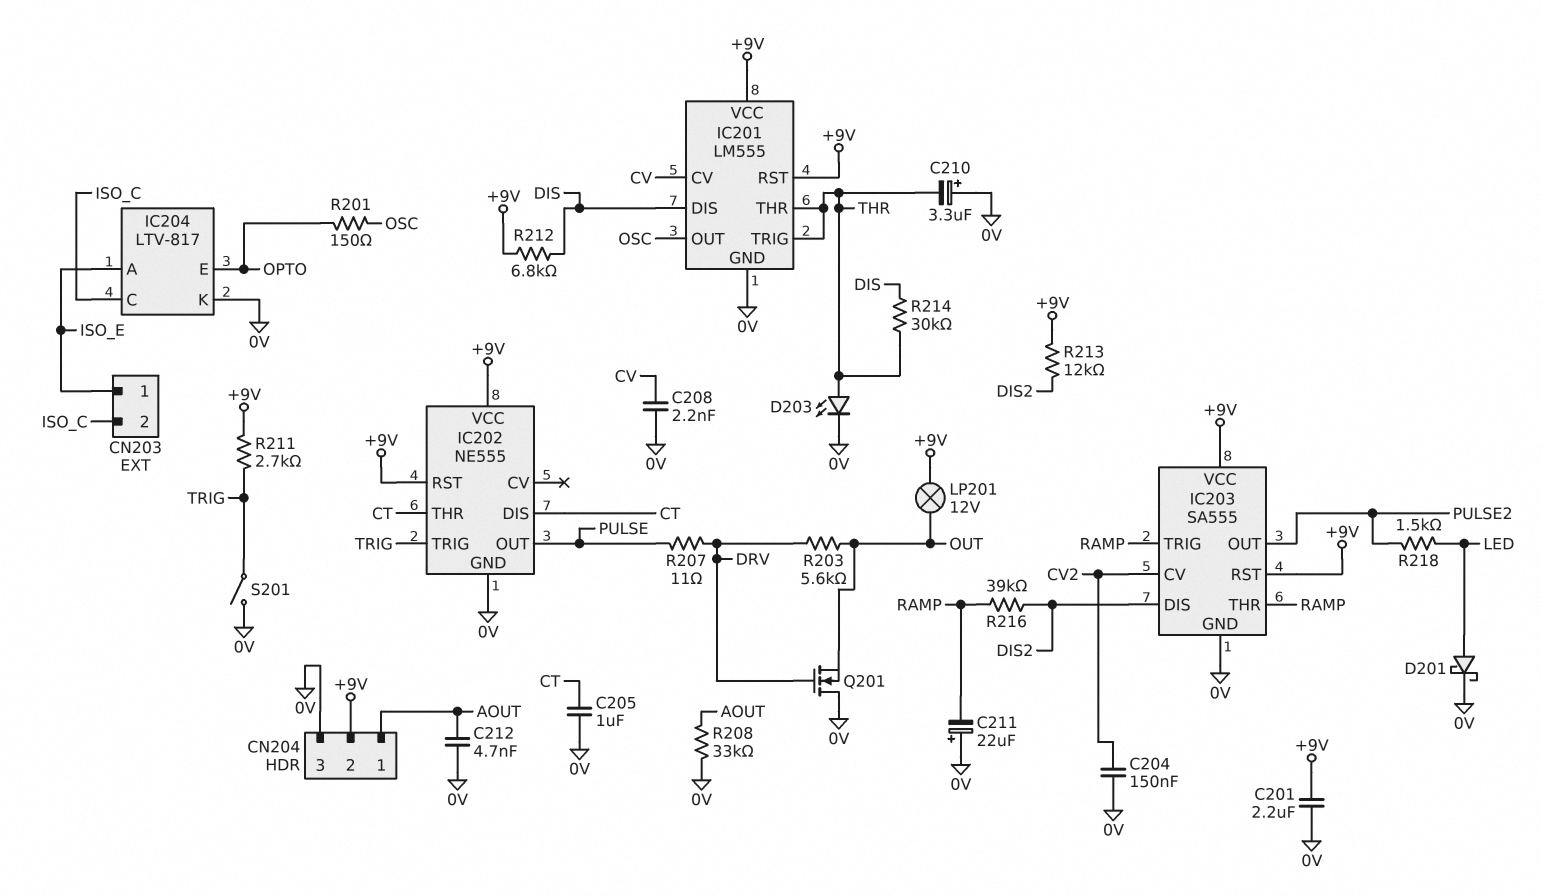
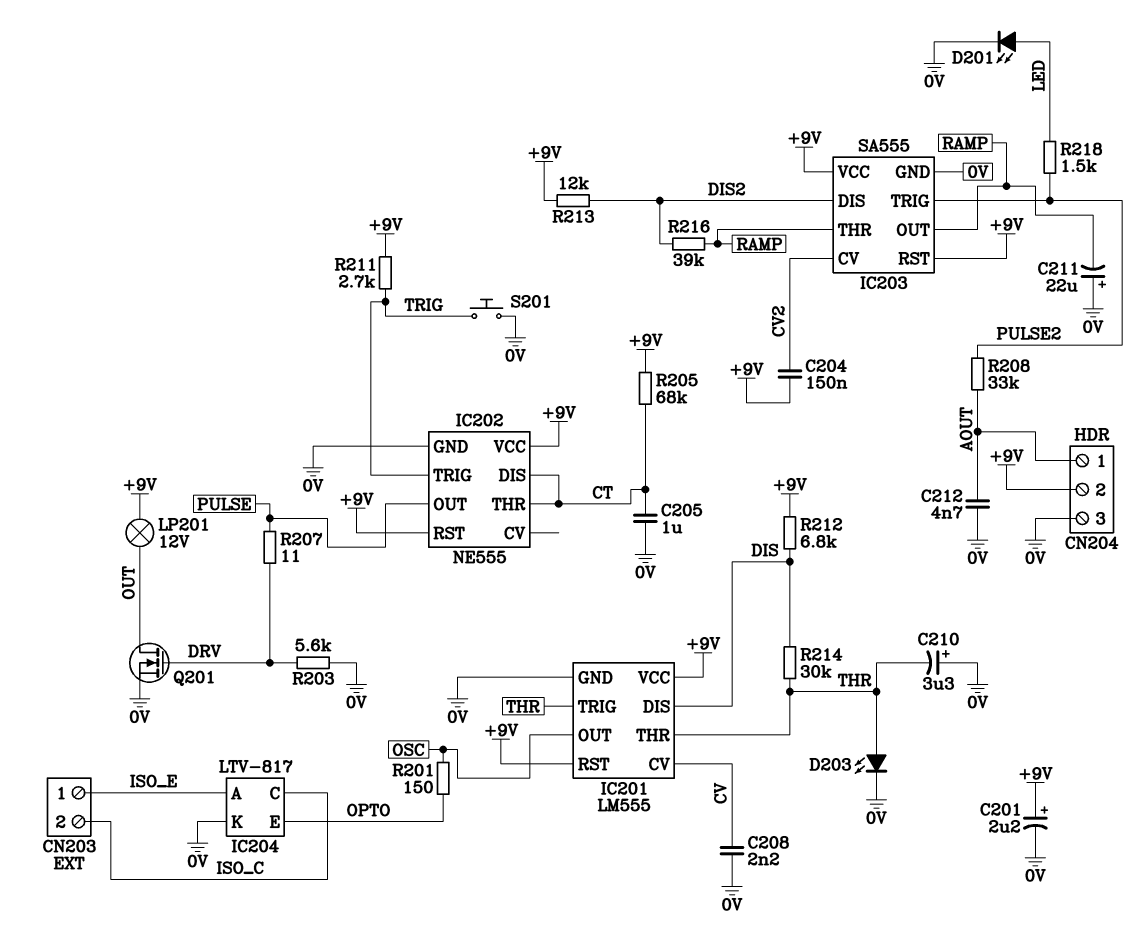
C201: 2.2uF (+9V, 0V) -> 2.2uF (plus +9V, minus 0V)
C204: 150nF (0V, CV2) -> 150nF (+9V, CV2)
D201: schottky (A LED, K 0V) -> LED (A LED, K 0V)
IC203 pin OUT: PULSE2 -> RAMP
IC203 pin TRIG: RAMP -> PULSE2
Q201: NMOS (G DRV, D 0V, S OUT) -> NMOS (G DRV, D OUT, S 0V)
R203: 5.6k (DRV, OUT) -> 5.6k (0V, DRV)
R205: none -> 68k (+9V, CT)
R208: 33k (0V, AOUT) -> 33k (AOUT, PULSE2)
S201: switch (0V, TRIG) -> button (0V, TRIG)

